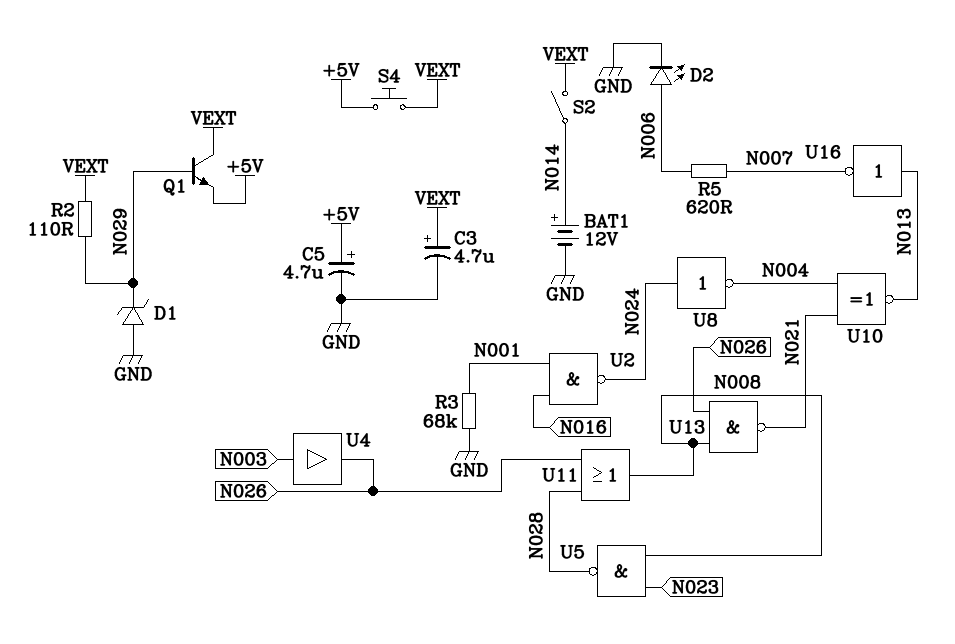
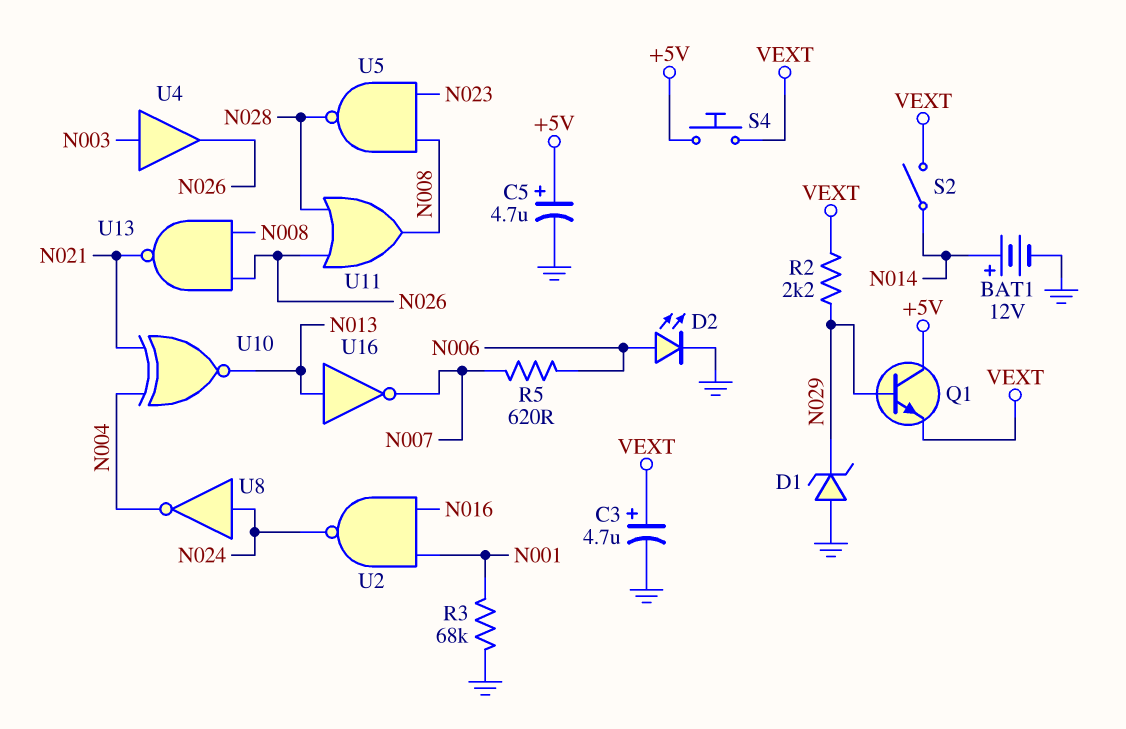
Q1: NPN (B N029, C VEXT, E +5V) -> NPN (B N029, C +5V, E VEXT)
R2: 110 (N029, VEXT) -> 2.2k (N029, VEXT)

